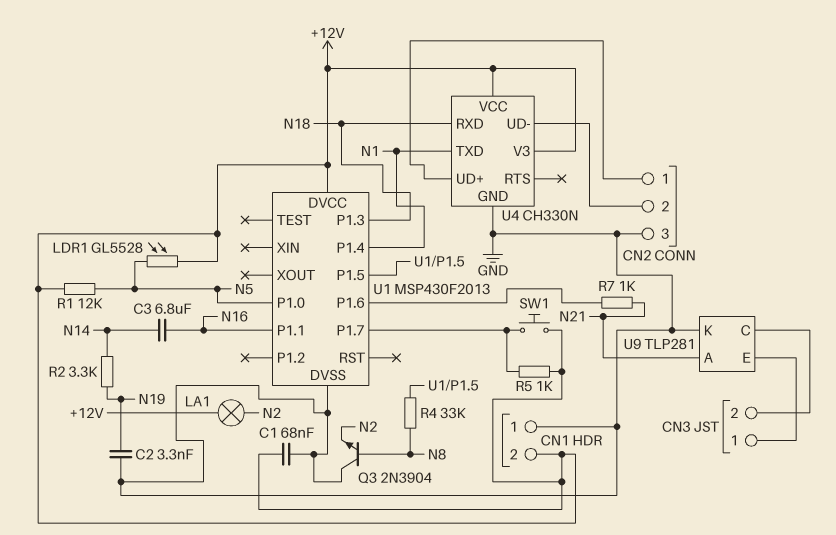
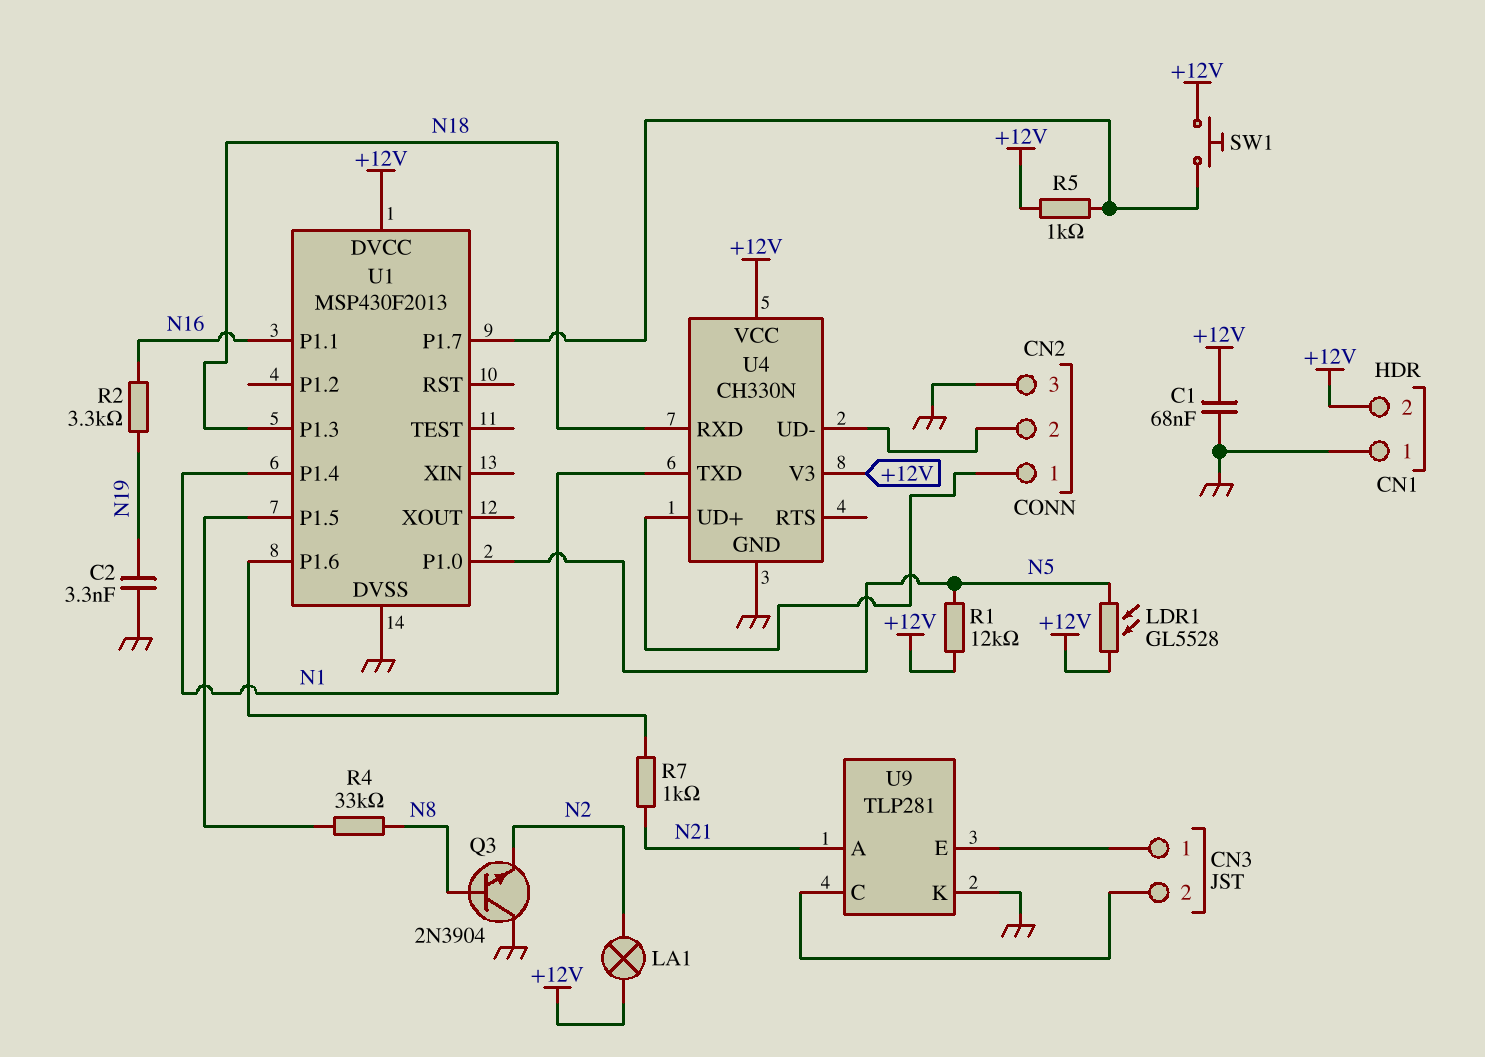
C3: 6.8uF (N14, N16) -> none
R2: 3.3k (N14, N19) -> 3.3k (N16, N19)

